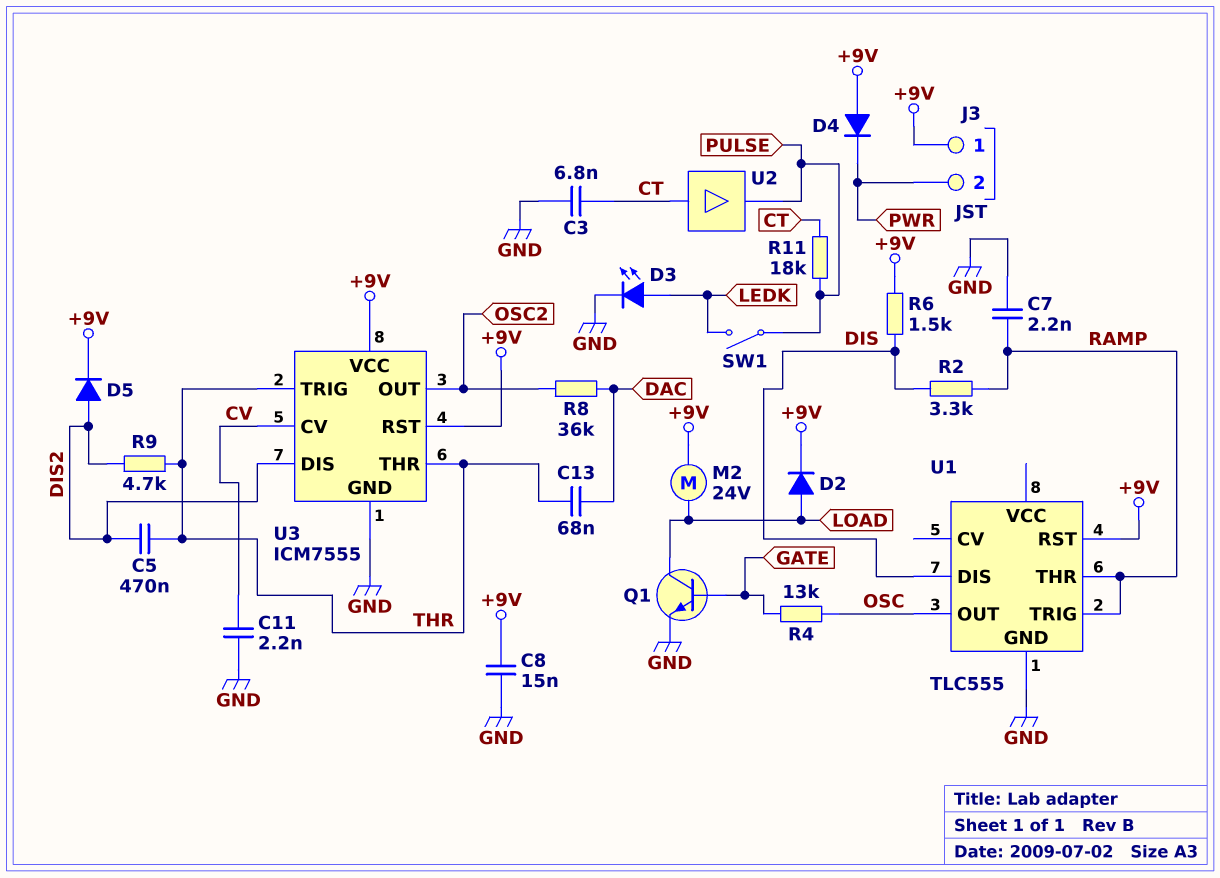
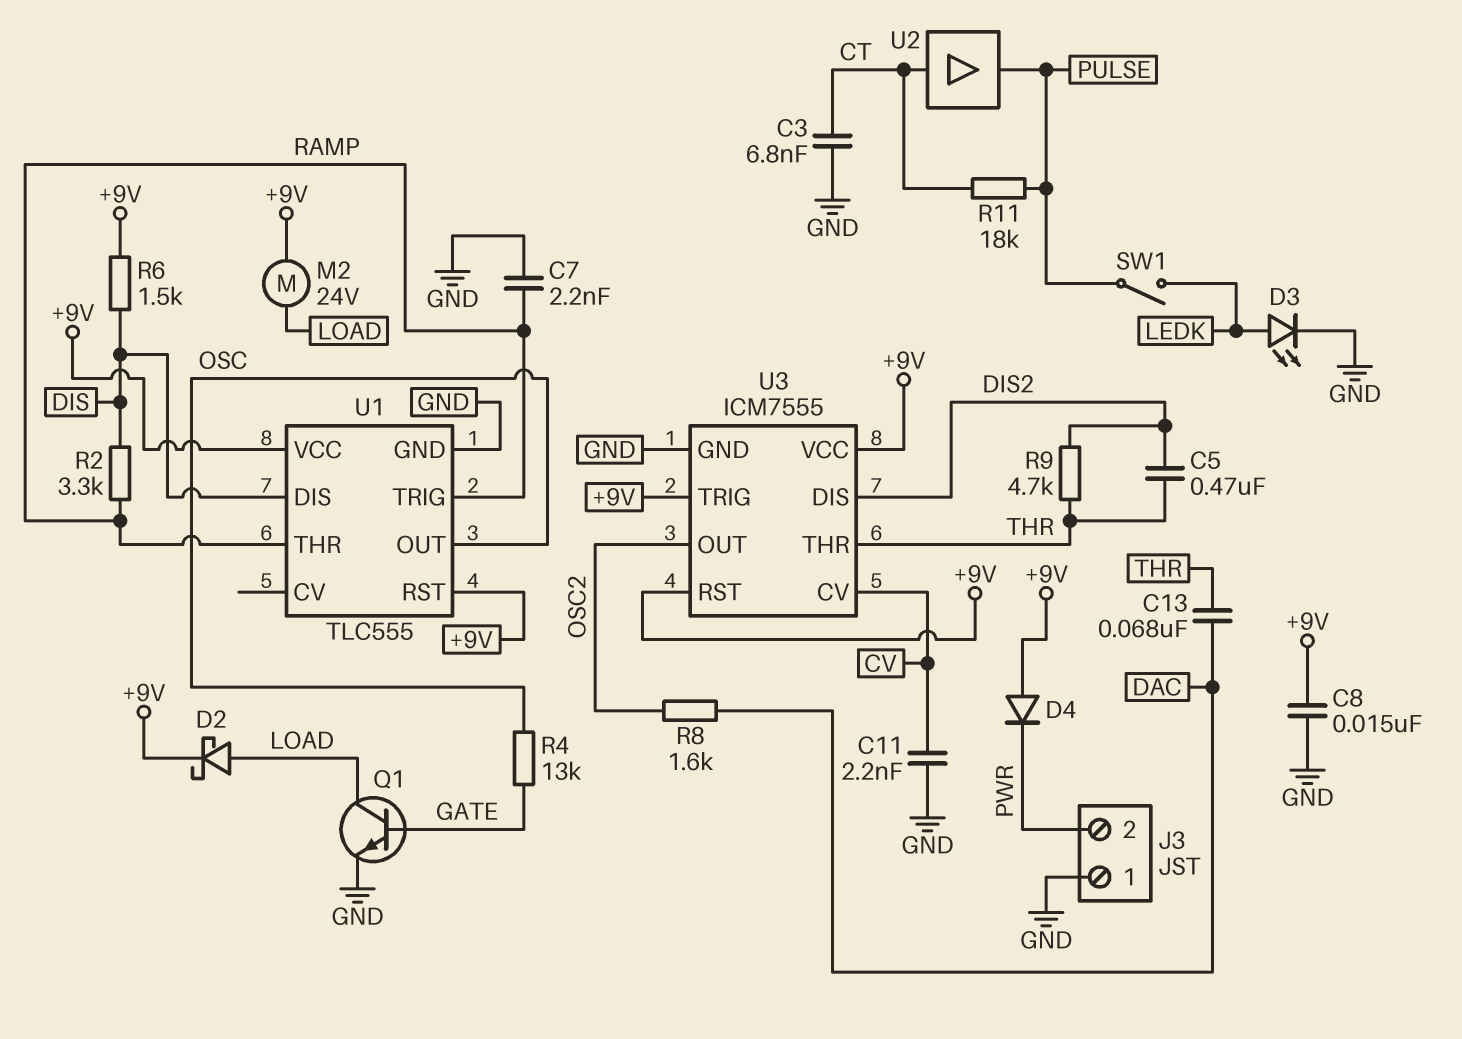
D2: diode (A LOAD, K +9V) -> schottky (A LOAD, K +9V)
D5: diode (A DIS2, K +9V) -> none
J3 pin 1: +9V -> GND
R8: 36k (DAC, OSC2) -> 1.6k (DAC, OSC2)
U1 pin VCC: none -> +9V
U3 pin TRIG: THR -> +9V

